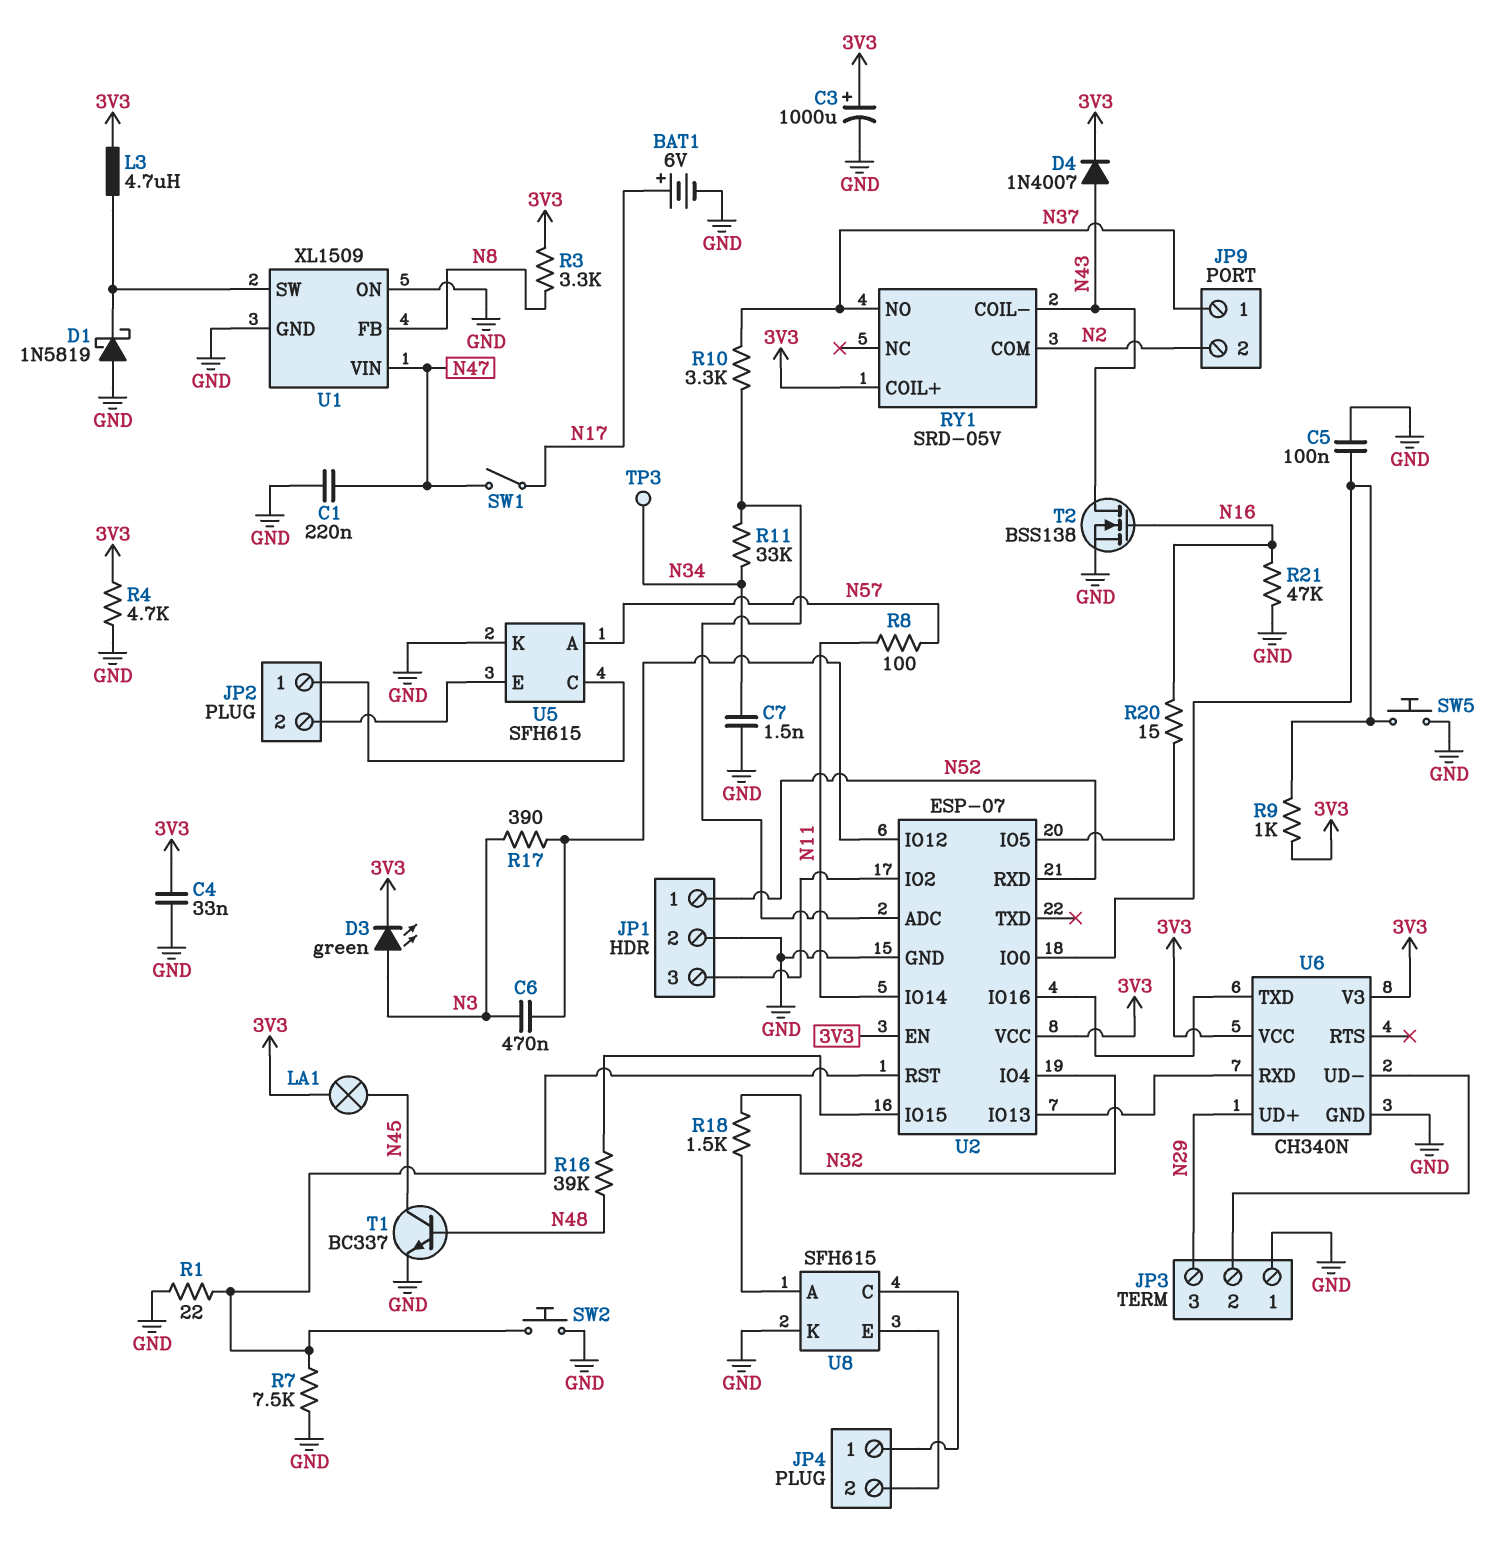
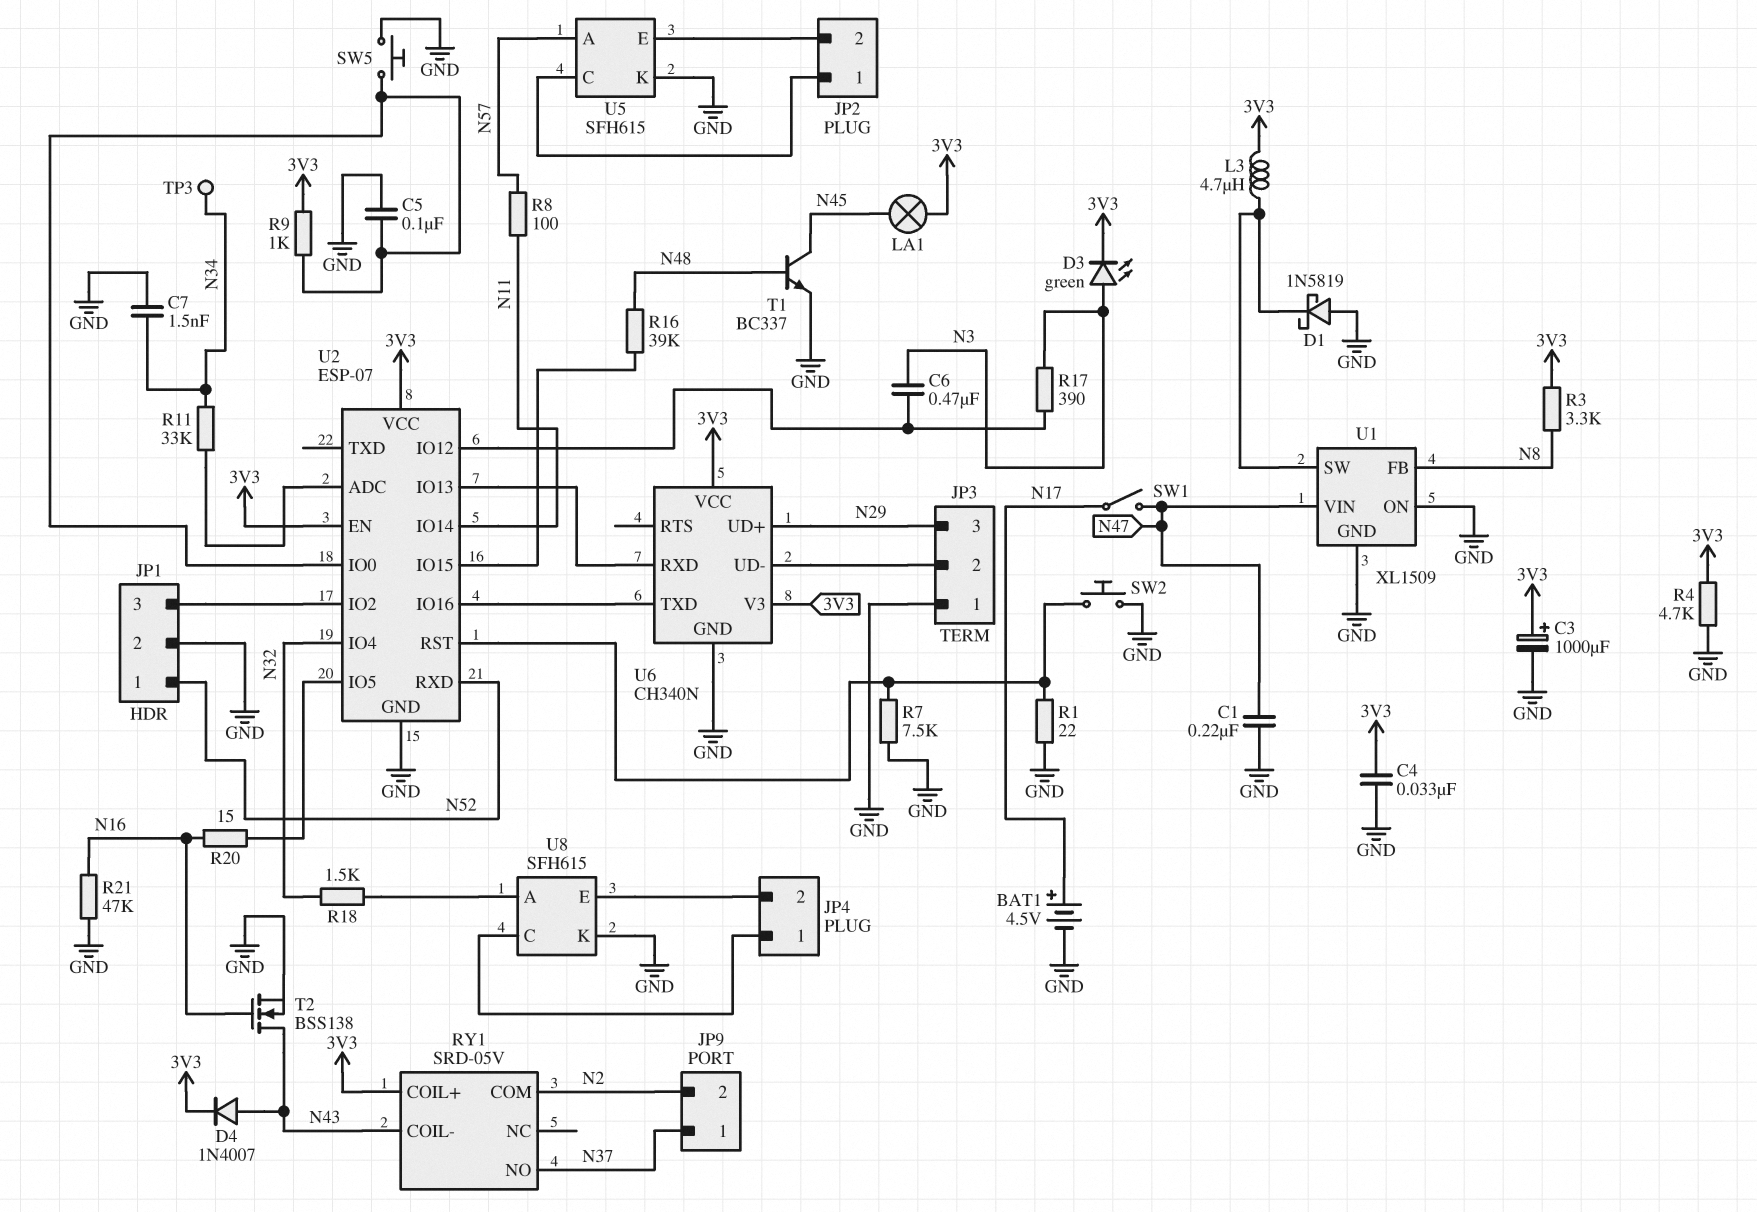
BAT1: 6V (plus N17, minus GND) -> 4.5V (plus N17, minus GND)
R10: 3.3k (N37, U2/ADC) -> none

